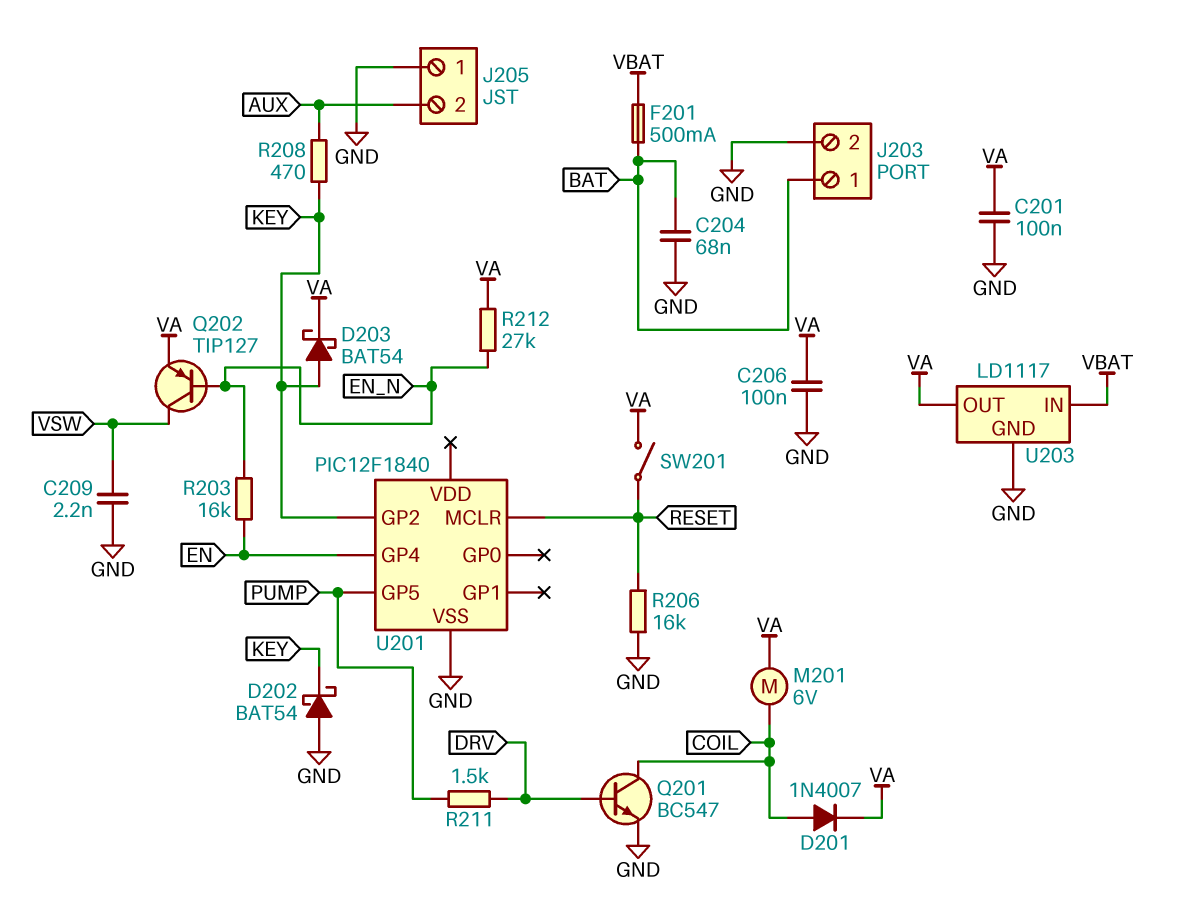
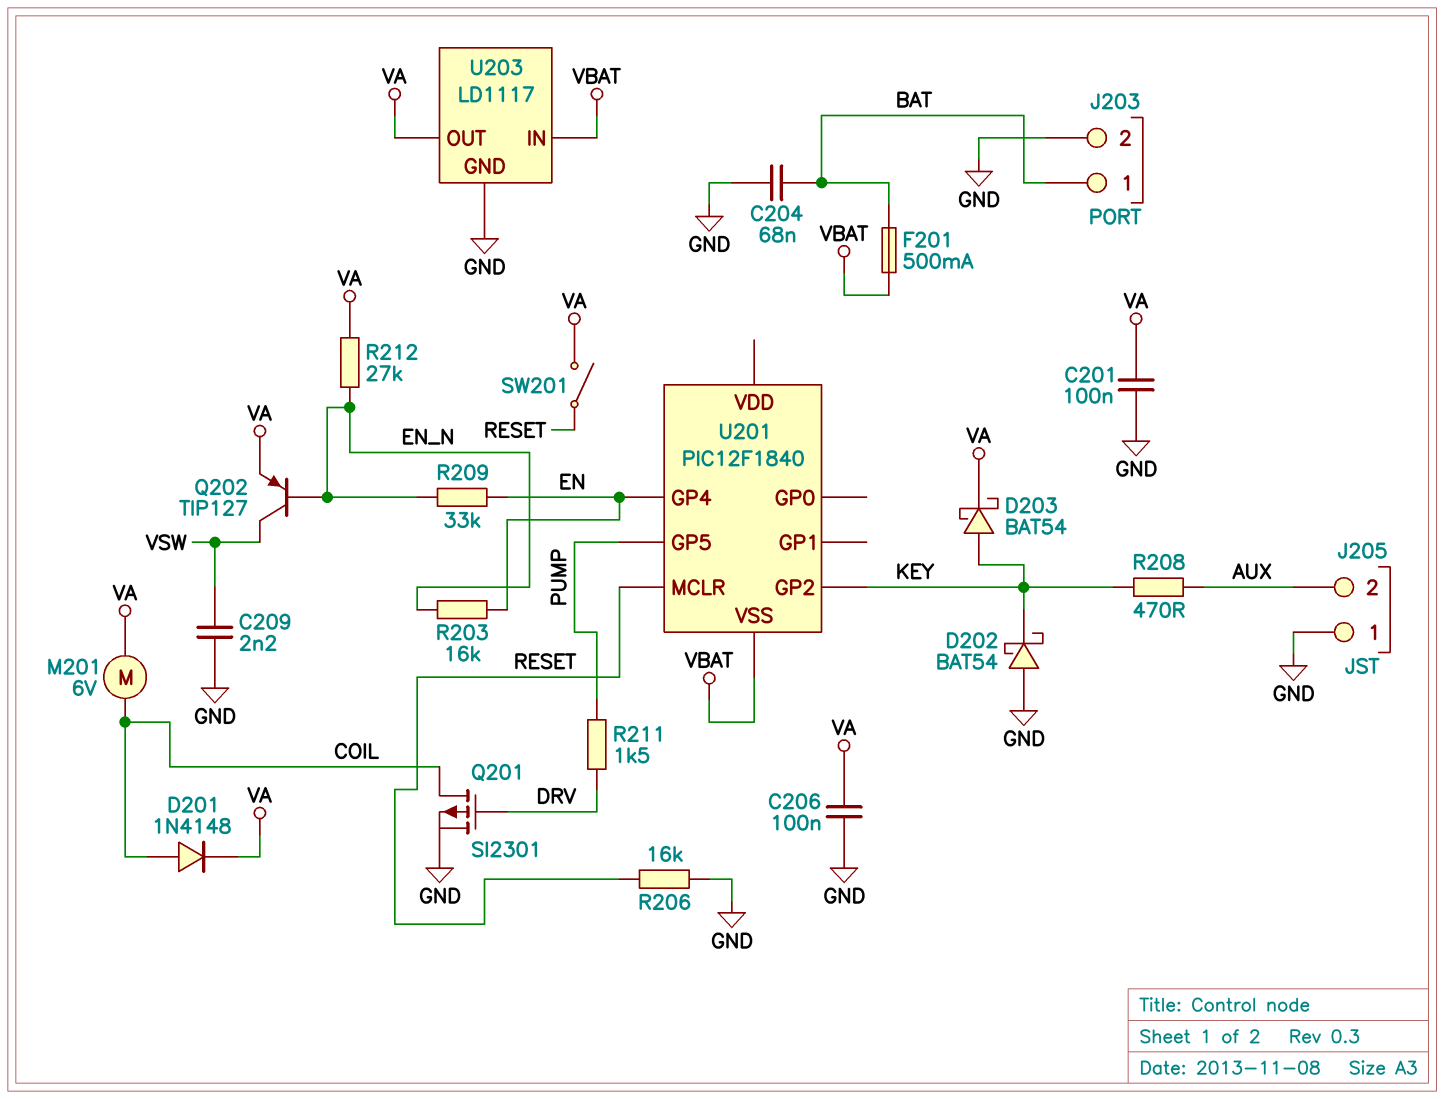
D201: diode 1N4007 (A COIL, K VA) -> diode 1N4148 (A COIL, K VA)
Q201: NPN BC547 (B DRV, C COIL, E GND) -> PMOS SI2301 (G DRV, D COIL, S GND)
R209: none -> 33k (EN, EN_N)
U201 pin VSS: GND -> VBAT

